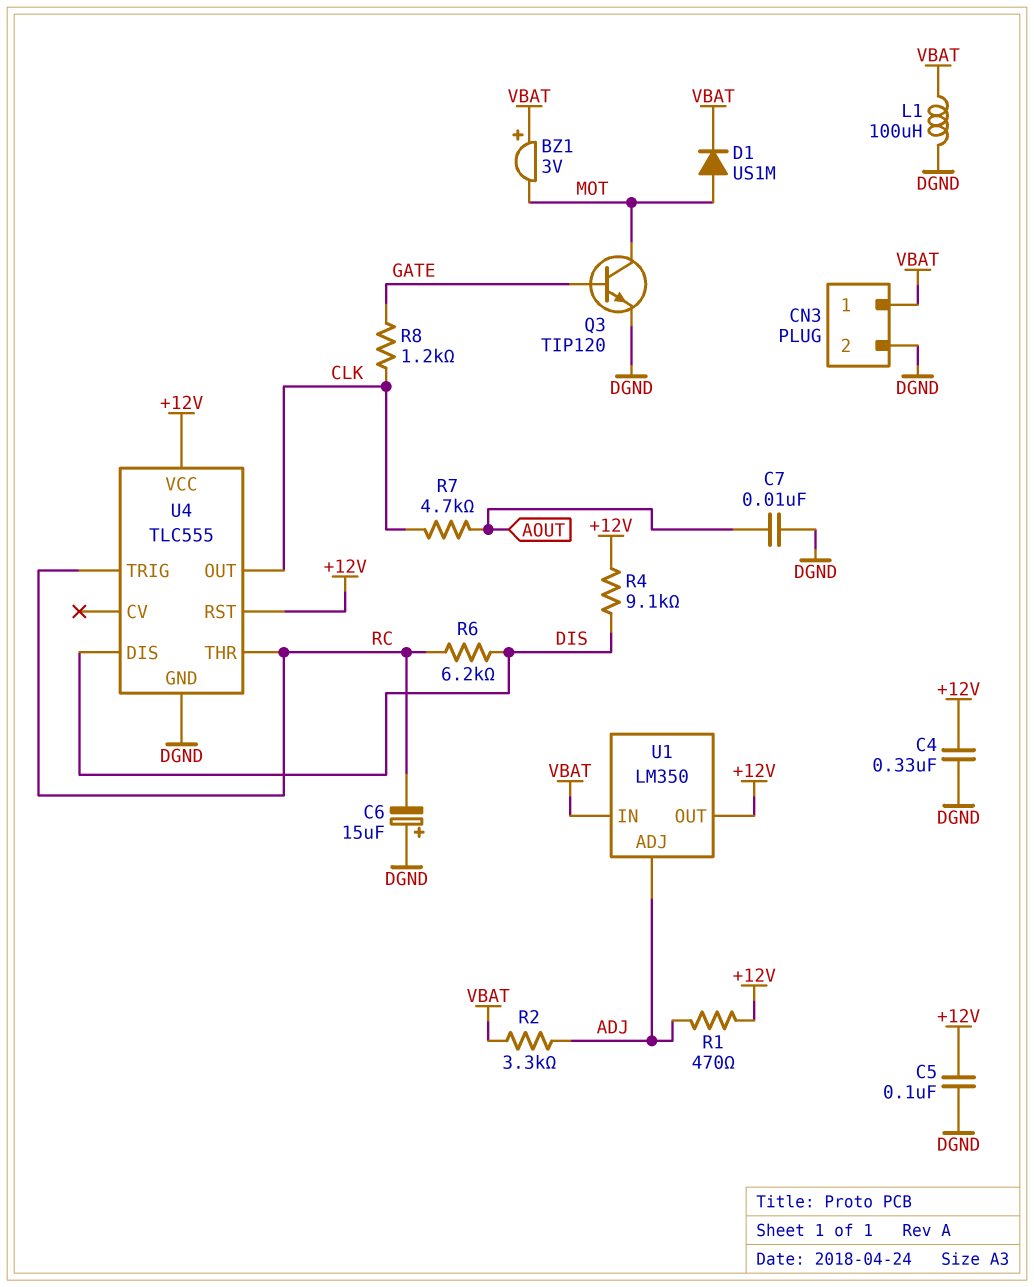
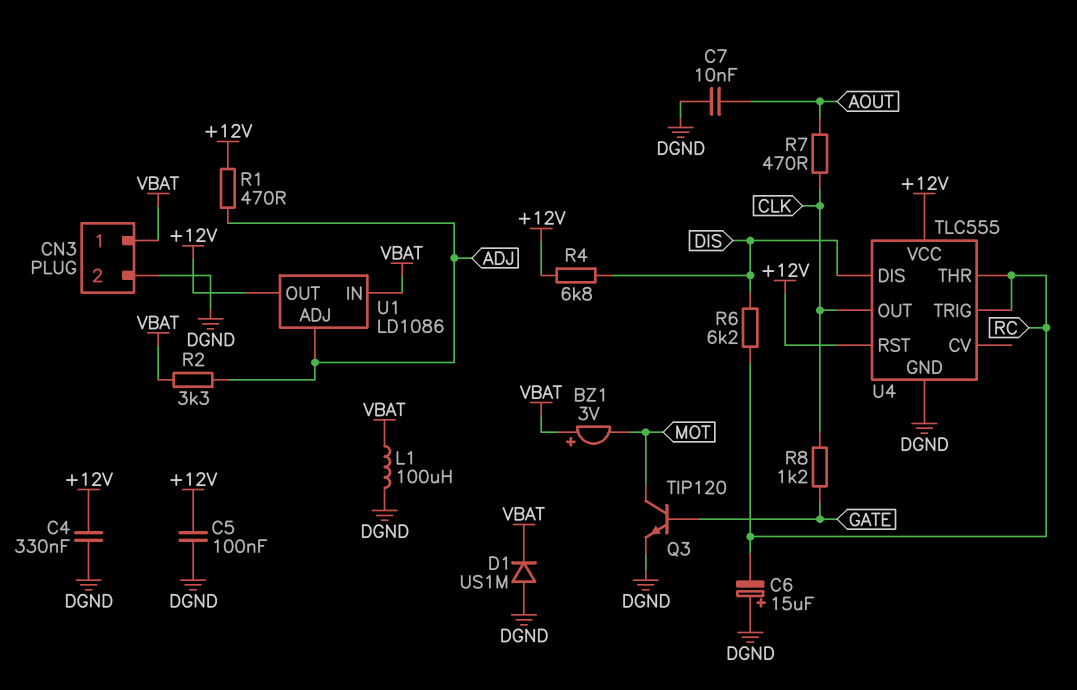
D1: diode US1M (A MOT, K VBAT) -> diode US1M (A DGND, K VBAT)
R4: 9.1k (+12V, DIS) -> 6.8k (+12V, DIS)
R7: 4.7k (AOUT, CLK) -> 470 (AOUT, CLK)
U1: LM350 -> LD1086

